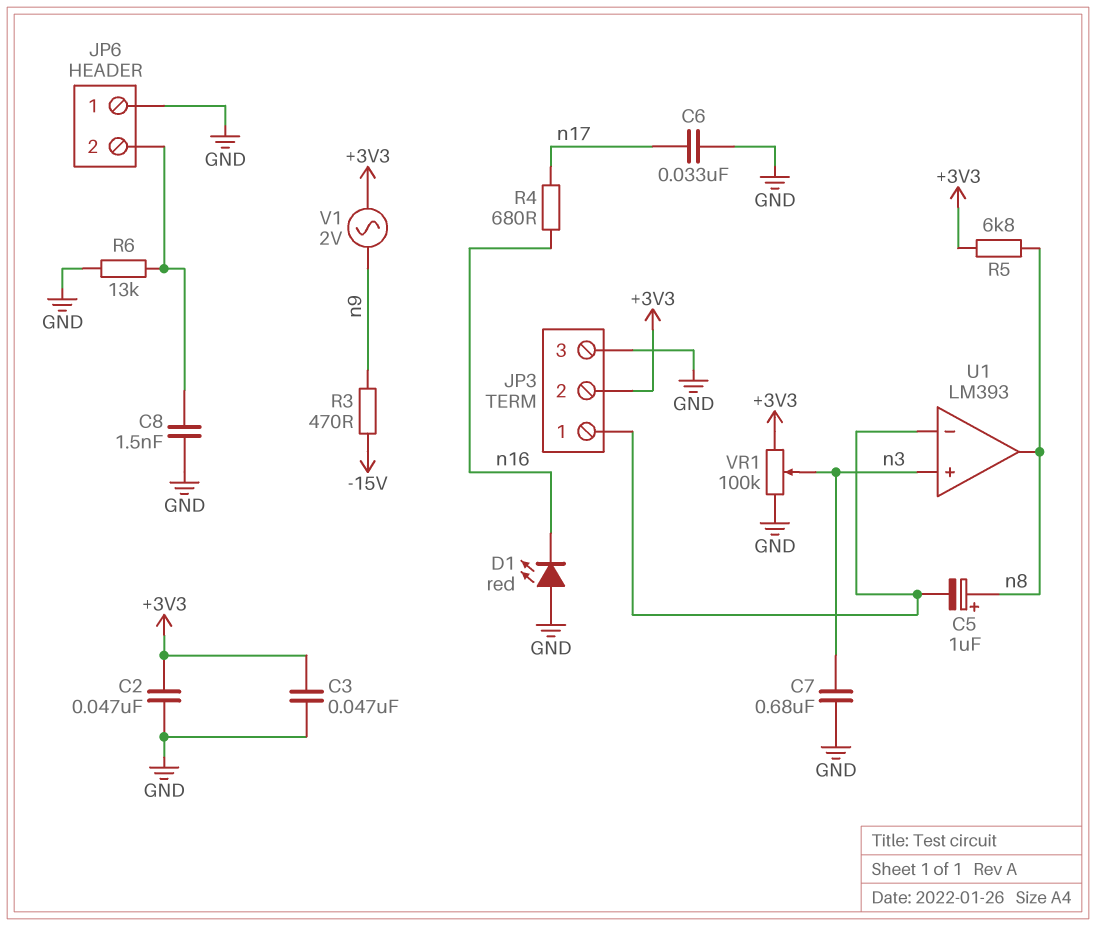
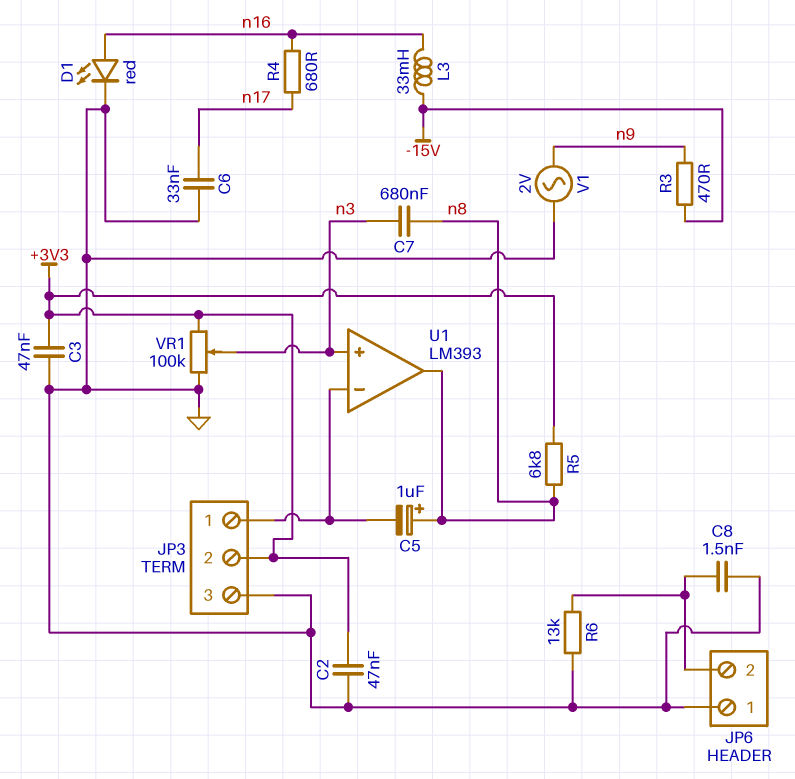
C7: 680nF (GND, n3) -> 680nF (n3, n8)
D1: LED red (A GND, K n16) -> LED red (A n16, K GND)
L3: none -> 33mH (-15V, n16)
V1: AC 2V (+3V3, n9) -> AC 2V (GND, n9)

